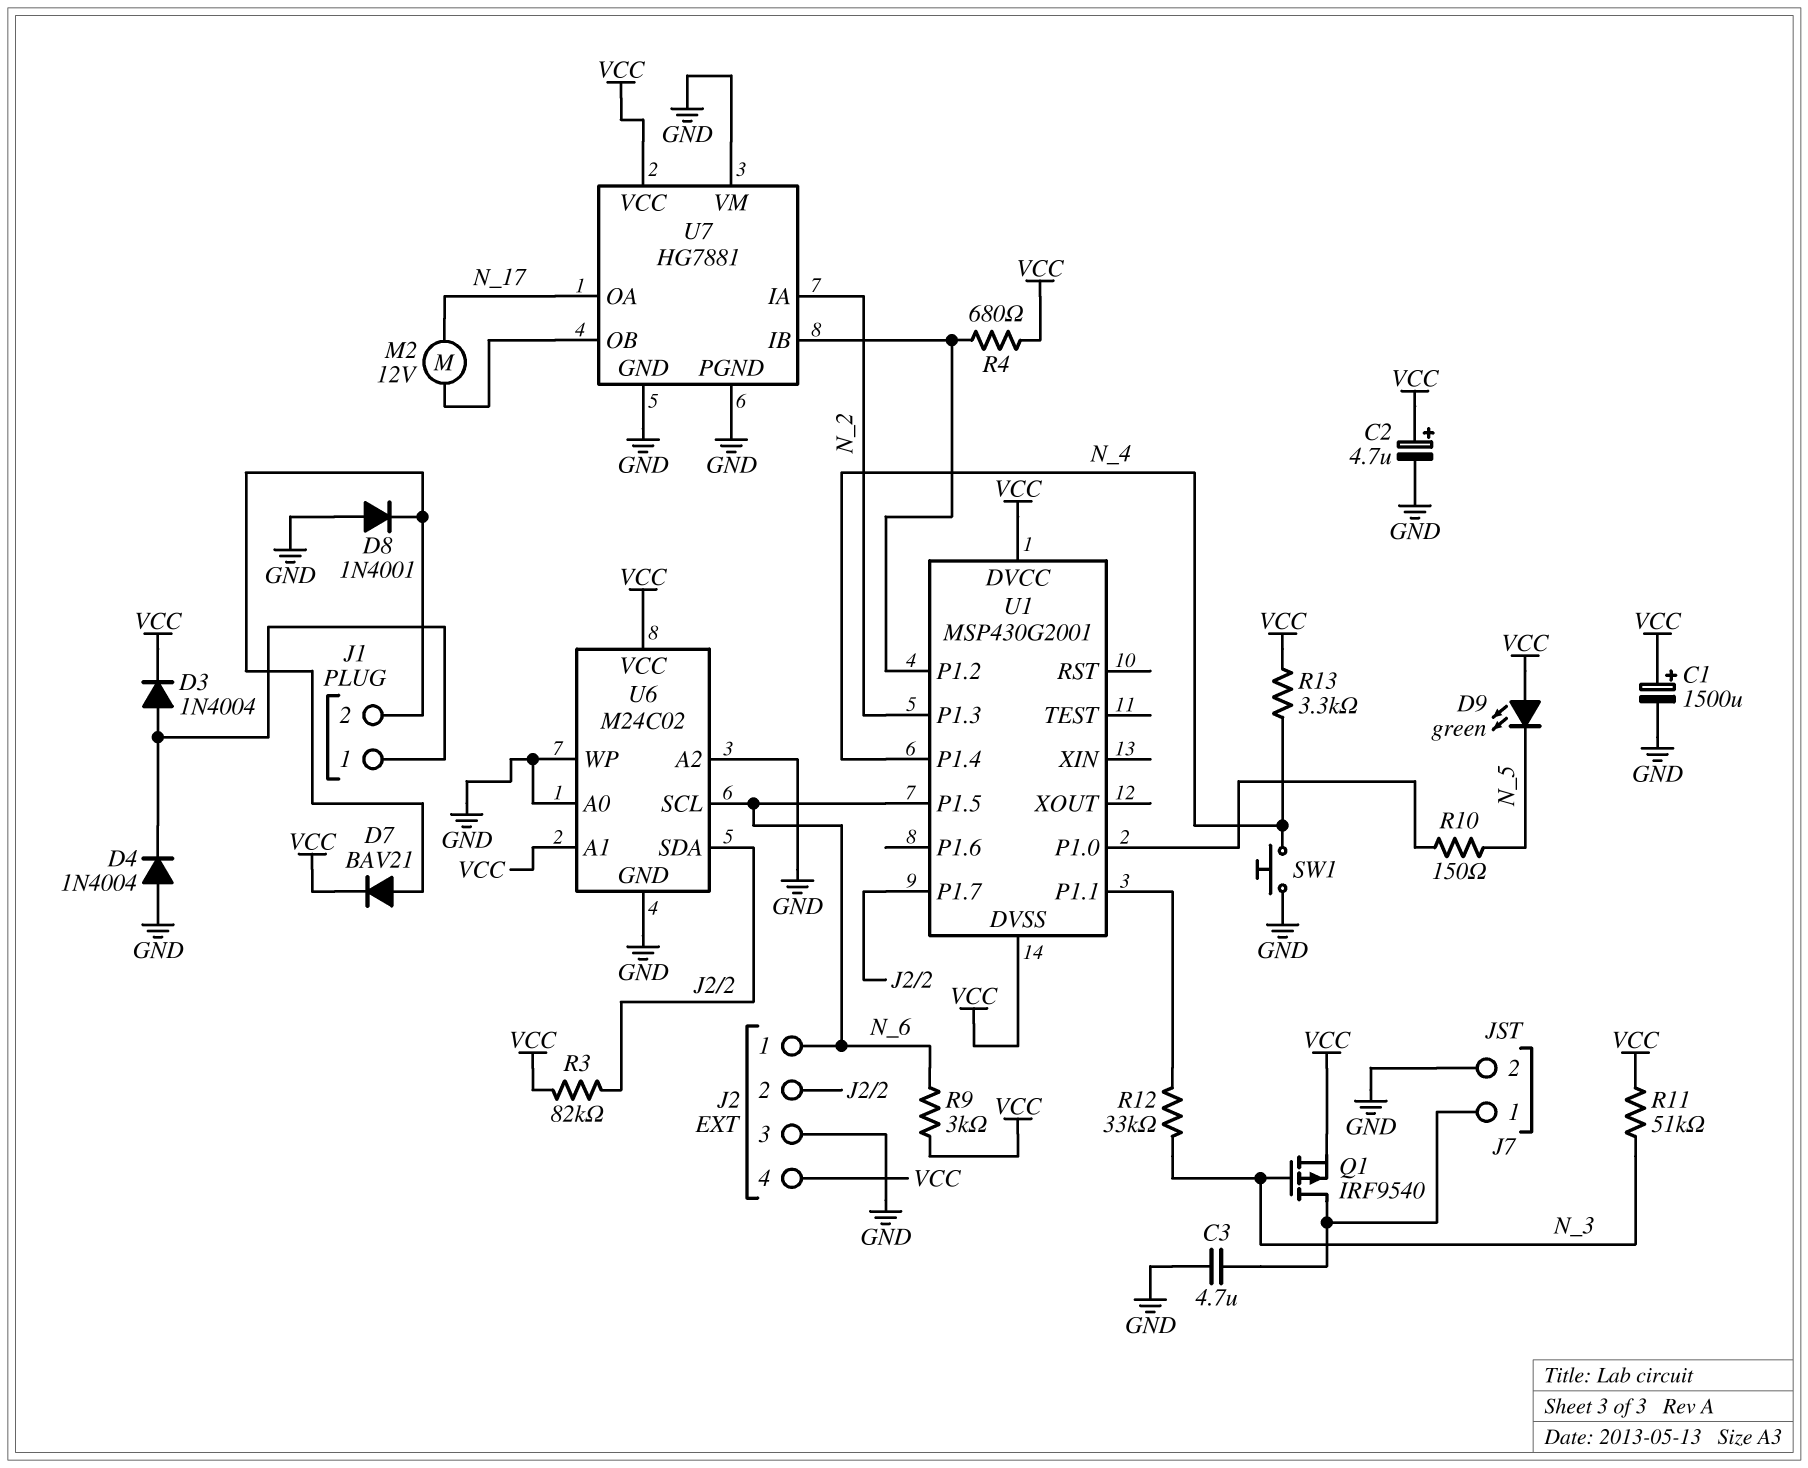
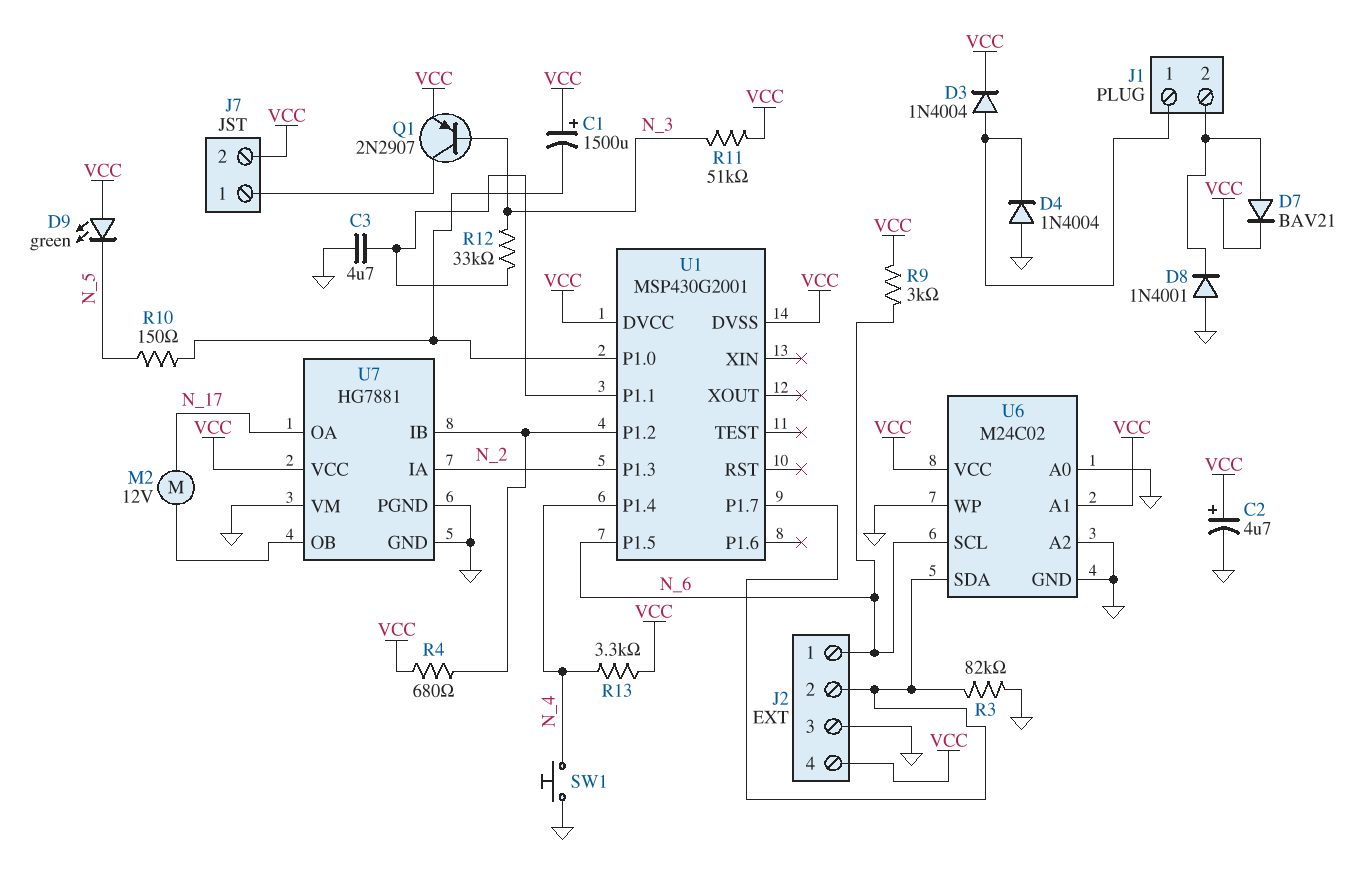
C1: 1500uF (plus VCC, minus GND) -> 1500uF (plus VCC, minus U1/P1.0)
C3: 4.7uF (GND, J7/1) -> 4.7uF (GND, U1/P1.1)
J7 pin 2: GND -> VCC
Q1: PMOS IRF9540 (G N_3, D J7/1, S VCC) -> PNP 2N2907 (B N_3, C J7/1, E VCC)
R3: 82k (J2/2, VCC) -> 82k (GND, J2/2)

